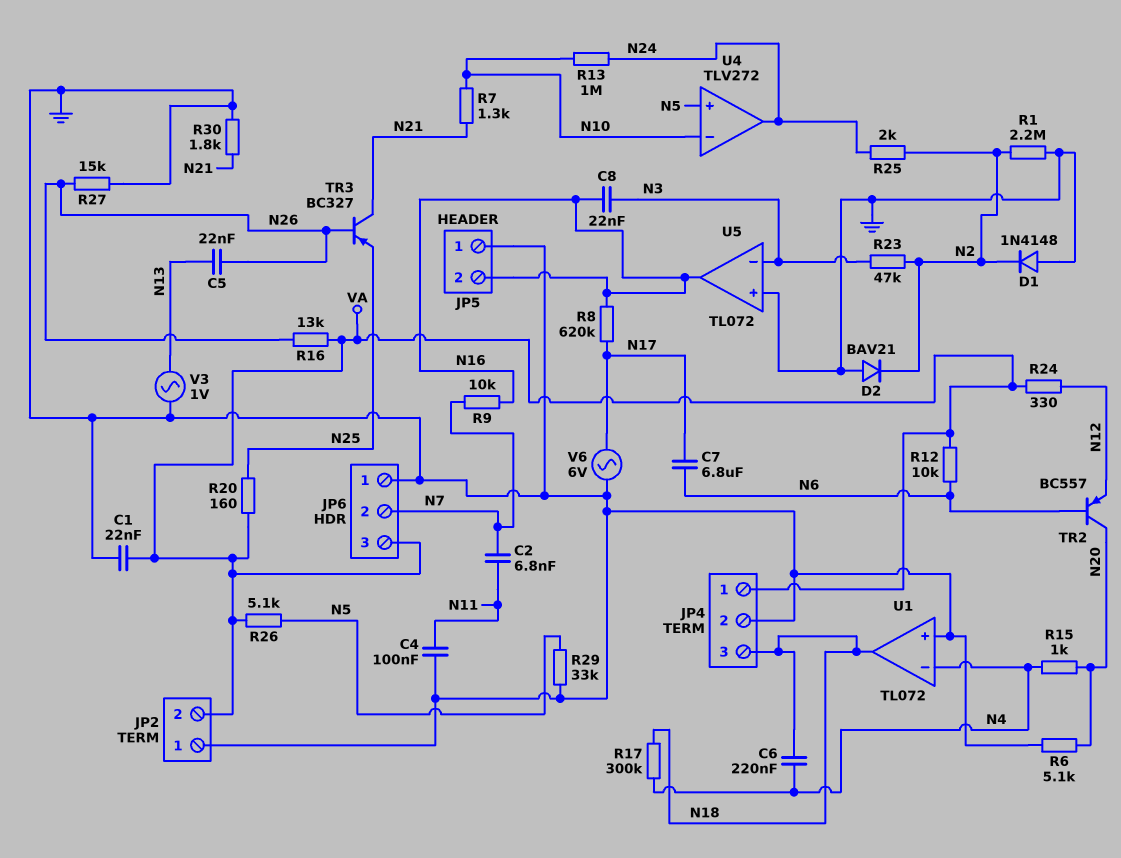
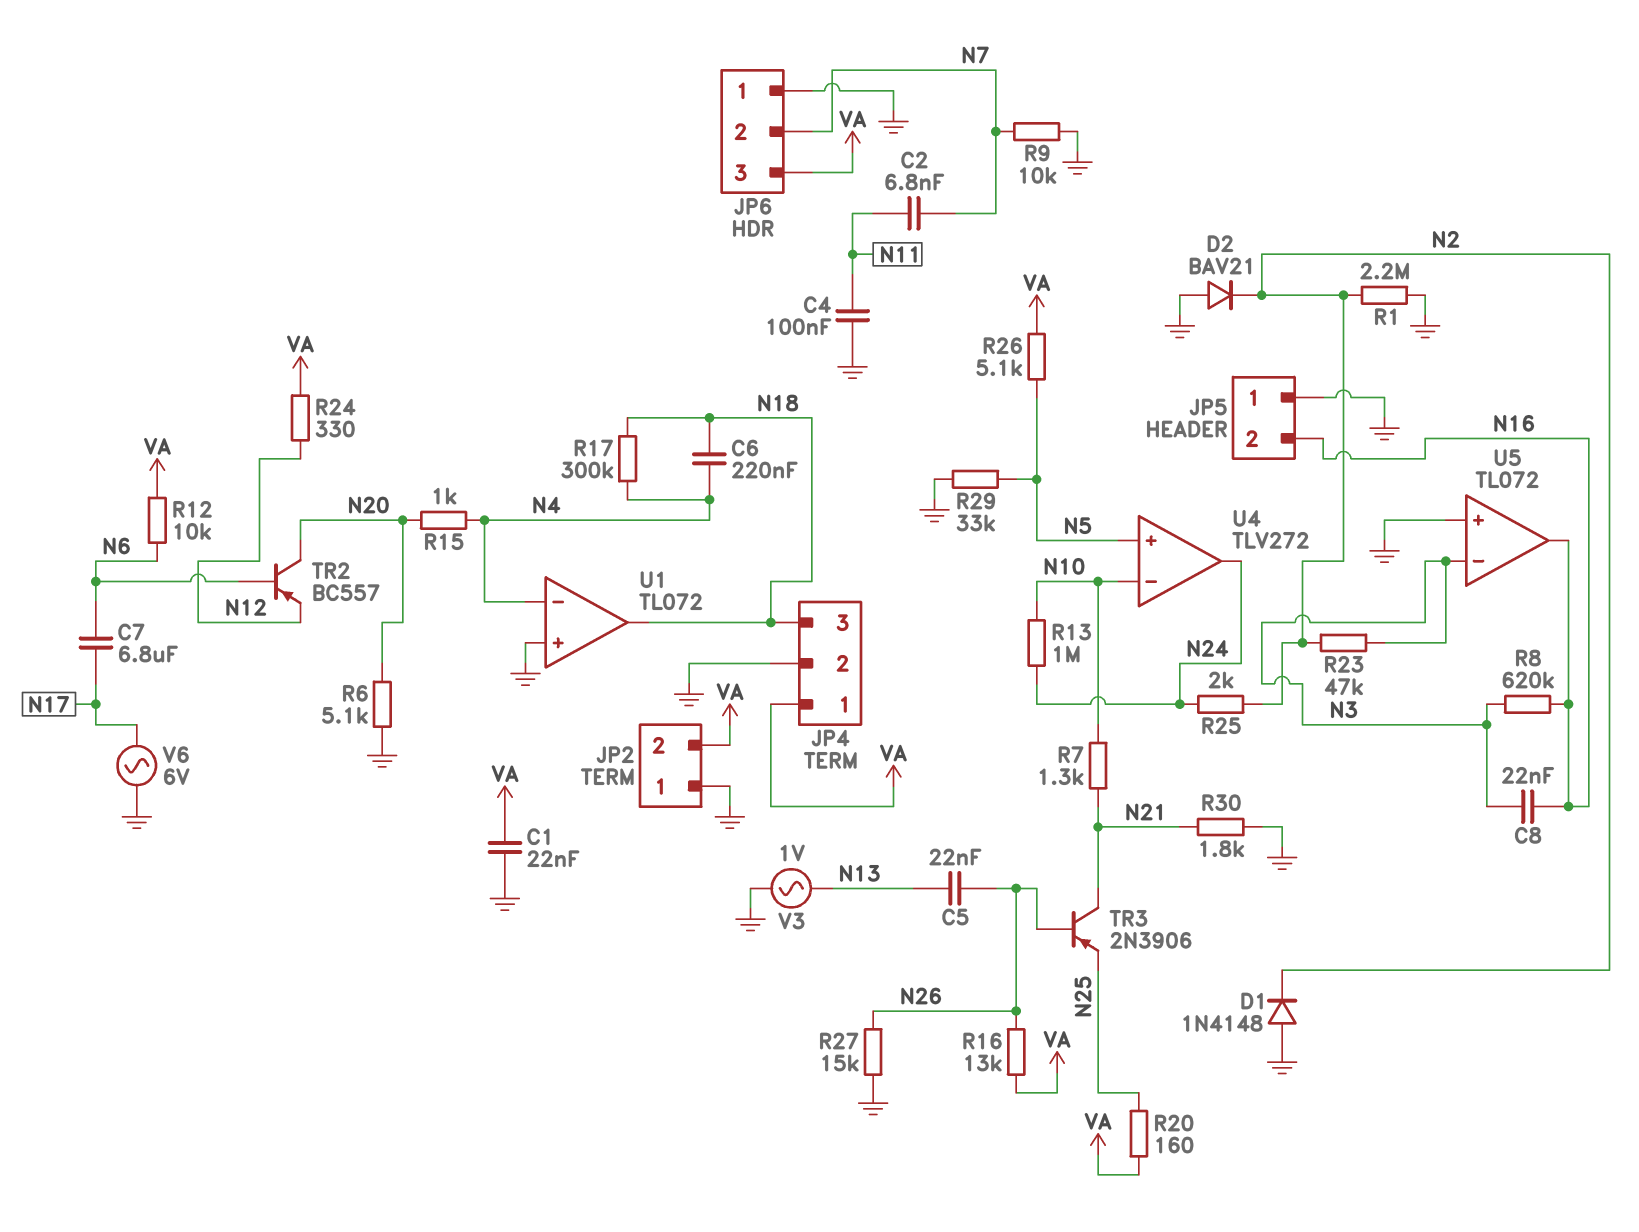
R8: 620k (N16, N17) -> 620k (N3, N16)
R9: 10k (N7, N16) -> 10k (GND, N7)
TR3: PNP BC327 (B N26, C N21, E N25) -> PNP 2N3906 (B N26, C N21, E N25)

